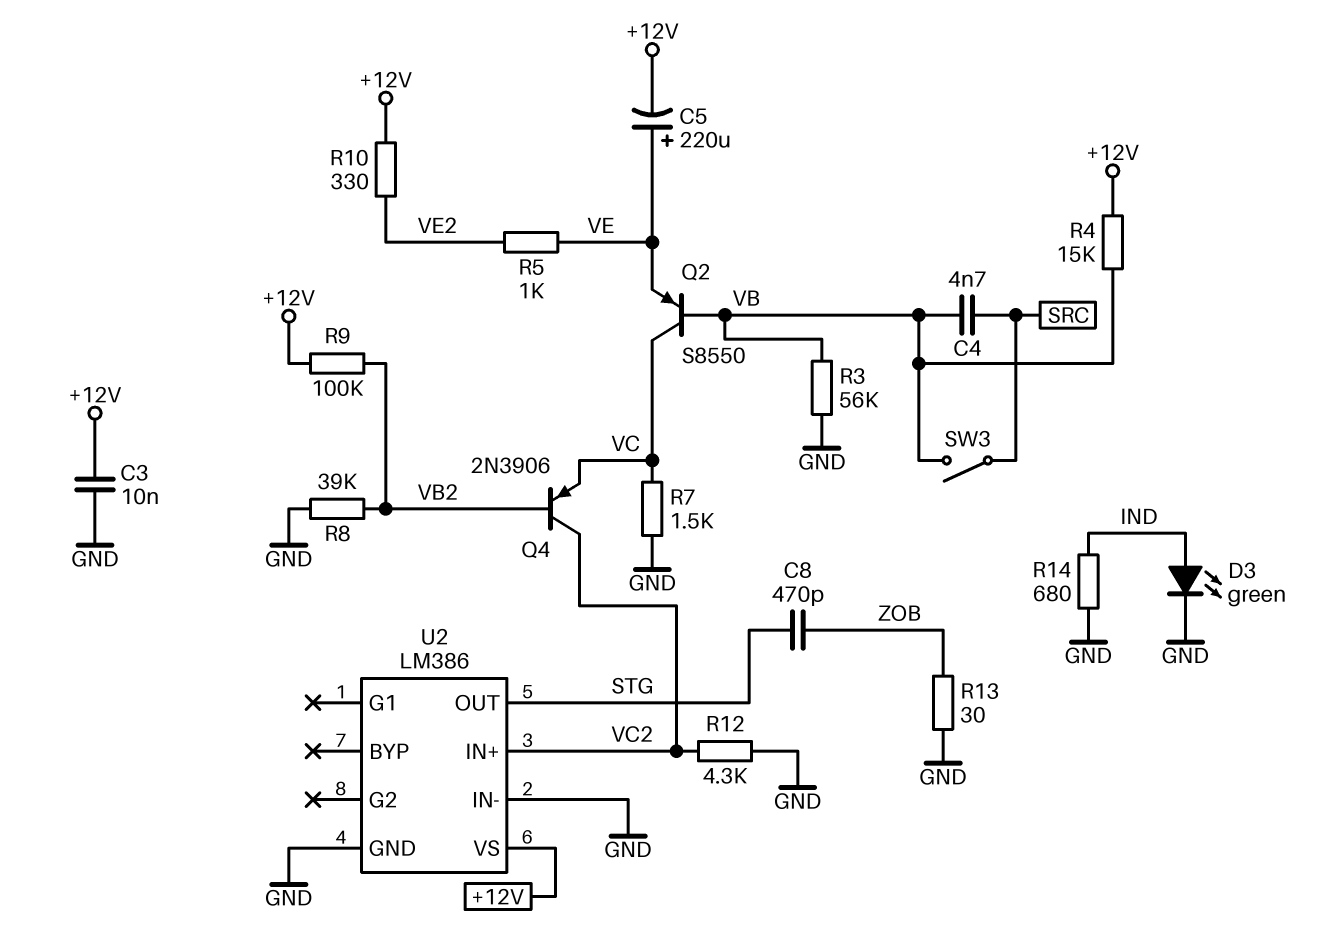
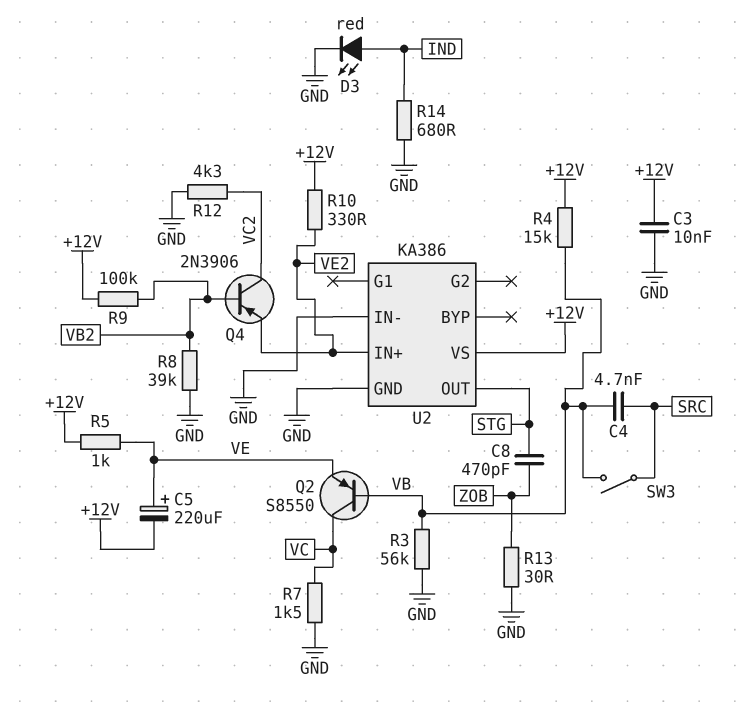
D3: LED green (A IND, K GND) -> LED red (A IND, K GND)
Q4: PNP 2N3906 (B VB2, C VC2, E VC) -> PNP 2N3906 (B VB2, C VC2, E VE2)
R5: 1k (VE, VE2) -> 1k (+12V, VE)
U2: LM386 -> KA386
U2 pin IN+: VC2 -> VE2

